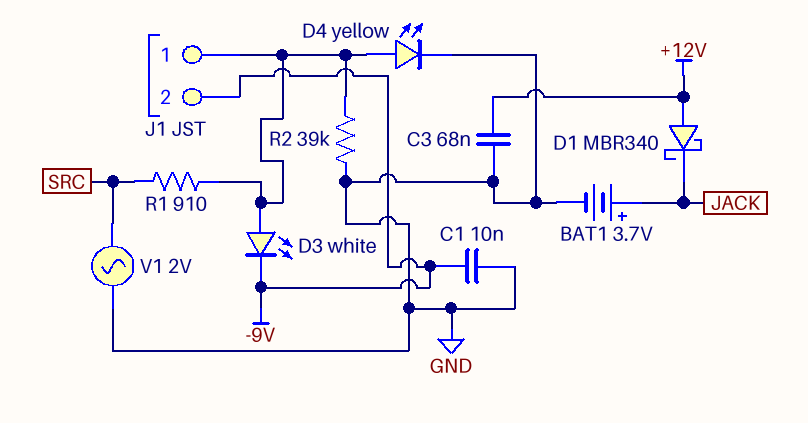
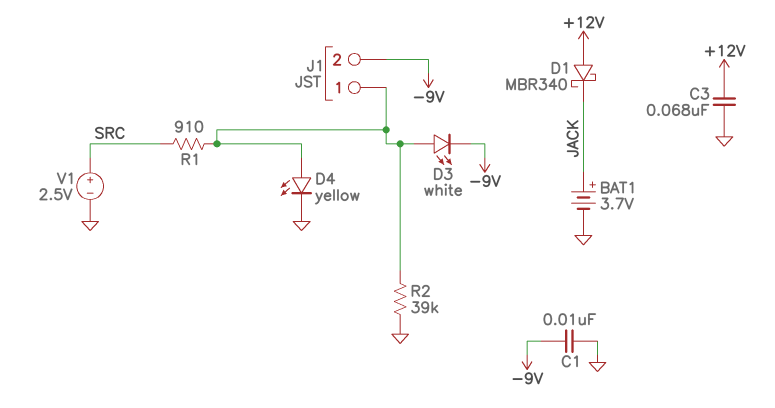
V1: AC 2V (GND, SRC) -> 2.5V (plus SRC, minus GND)

